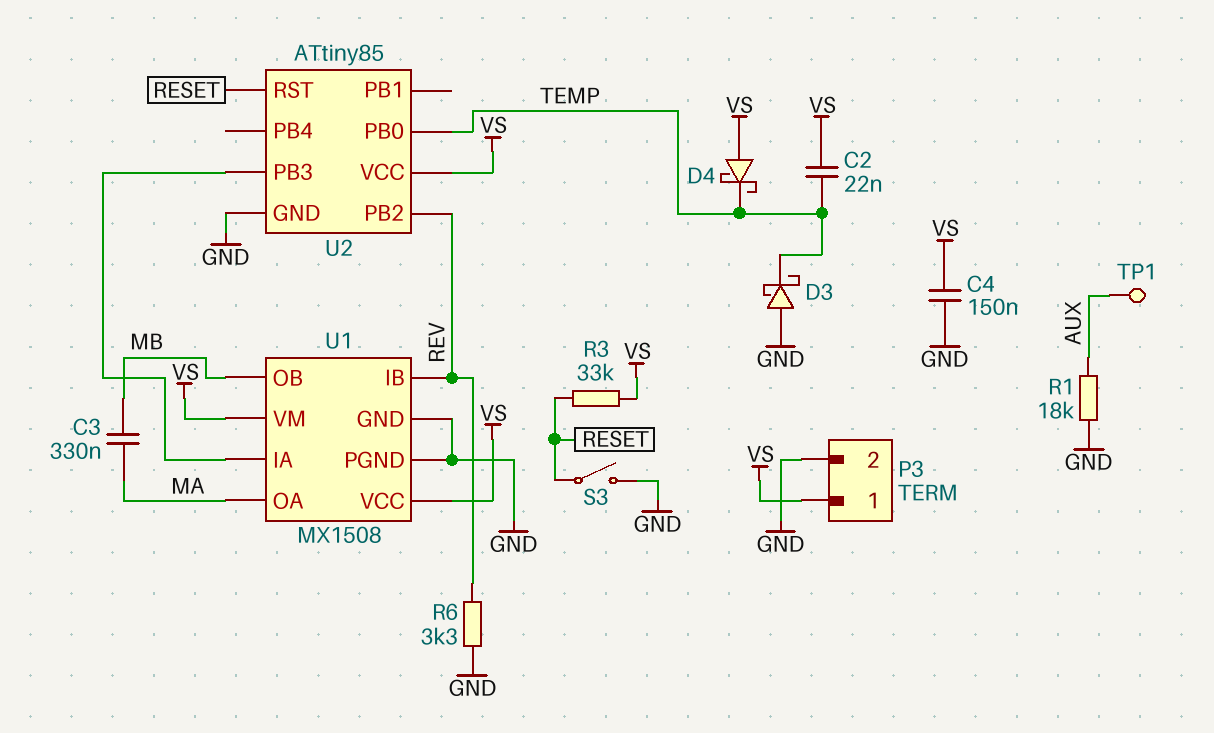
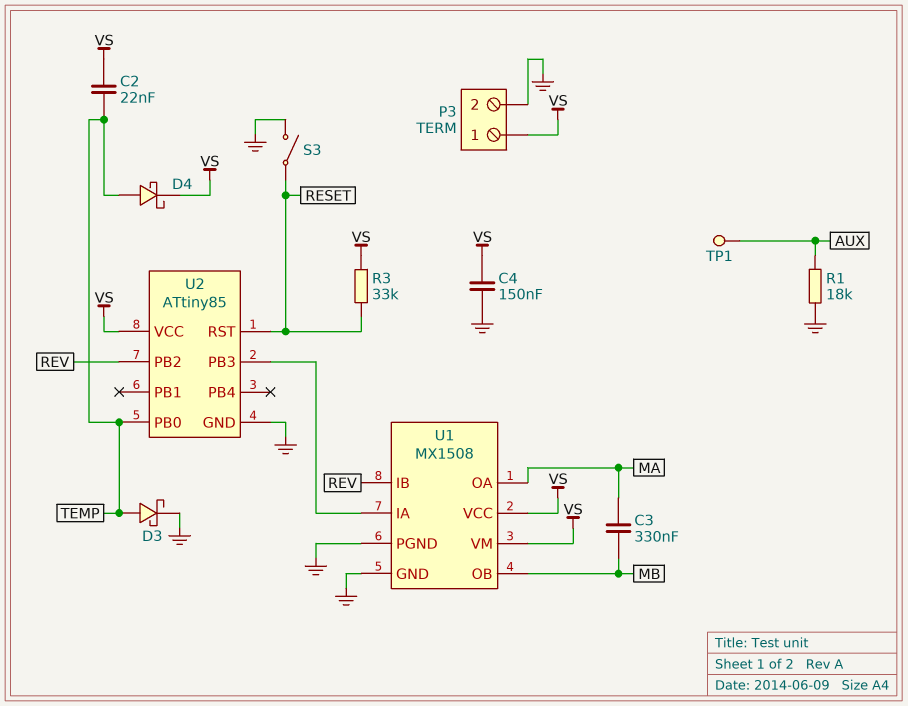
D3: schottky (A GND, K TEMP) -> schottky (A TEMP, K GND)
D4: schottky (A VS, K TEMP) -> schottky (A TEMP, K VS)
R6: 3.3k (GND, REV) -> none

